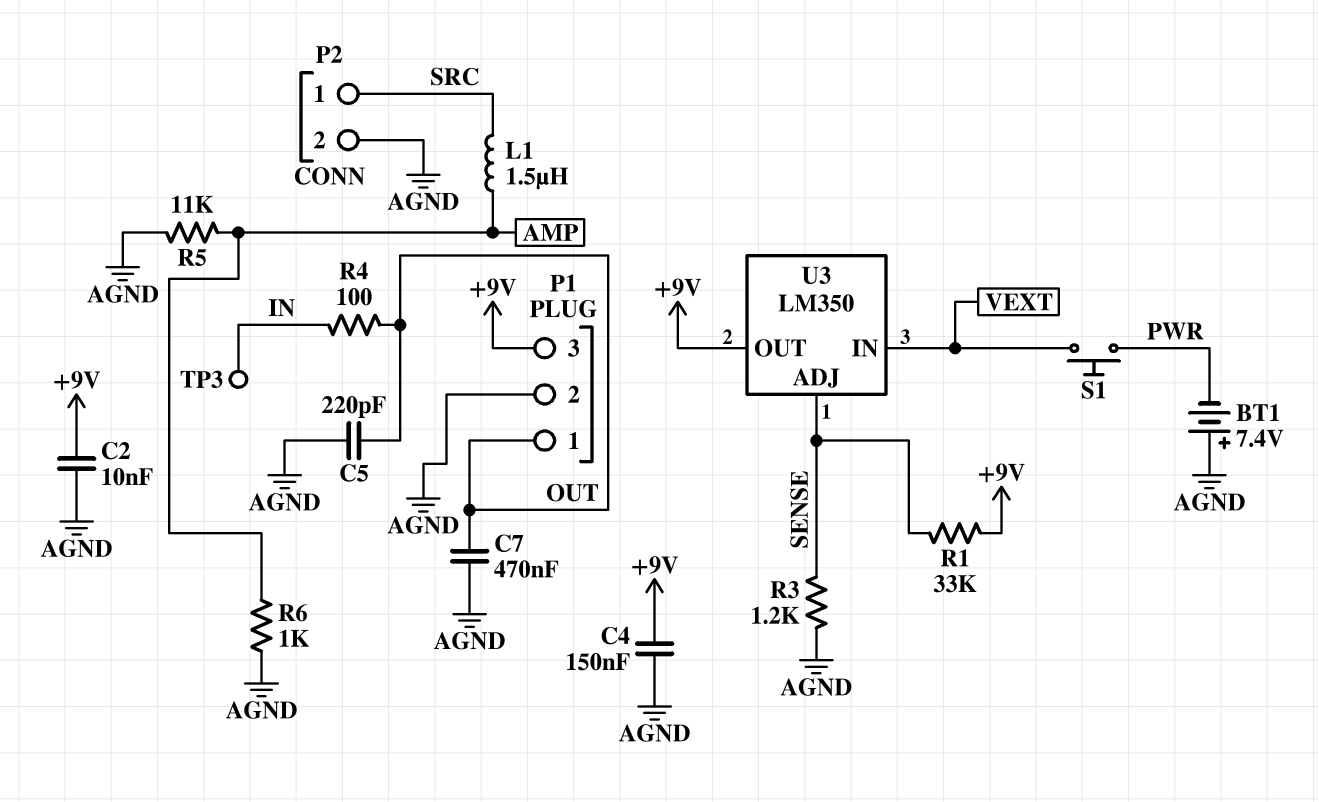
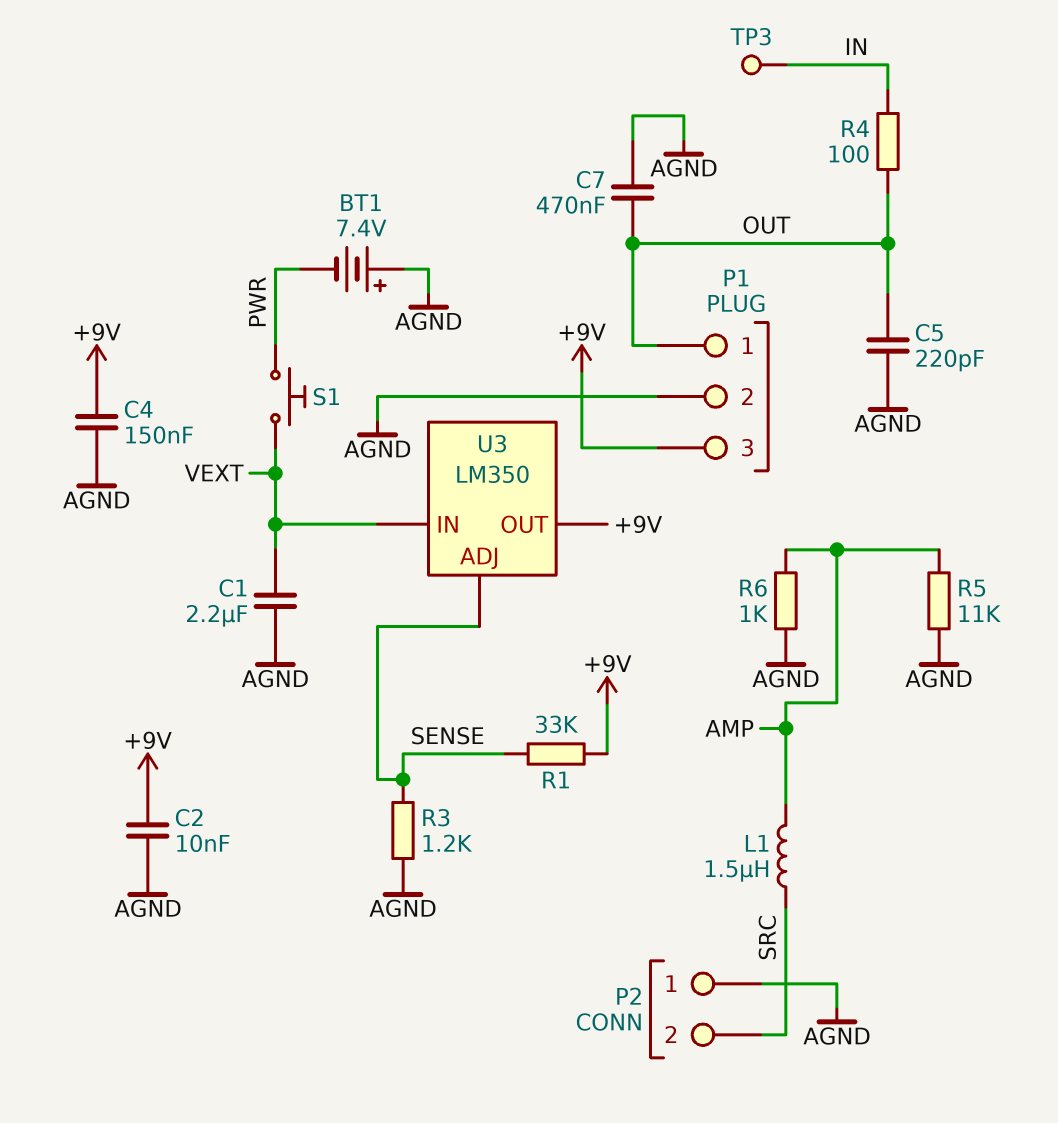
C1: none -> 2.2uF (AGND, VEXT)
P2 pin 1: SRC -> AGND
P2 pin 2: AGND -> SRC

